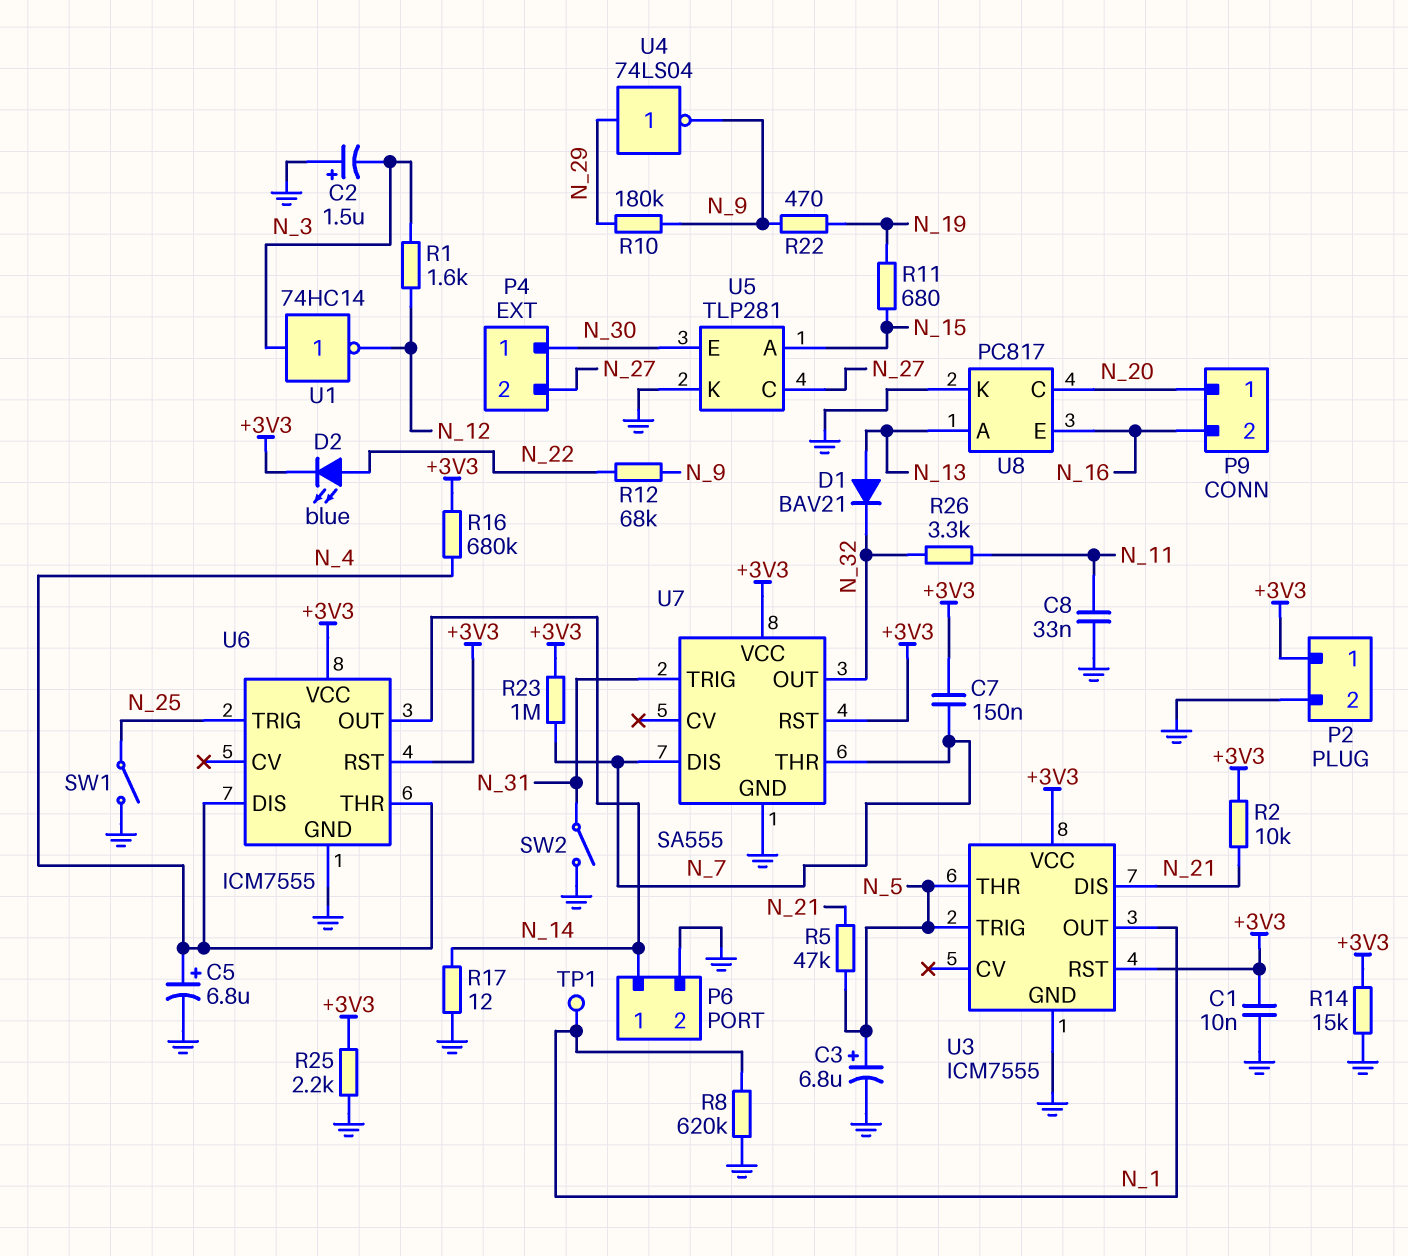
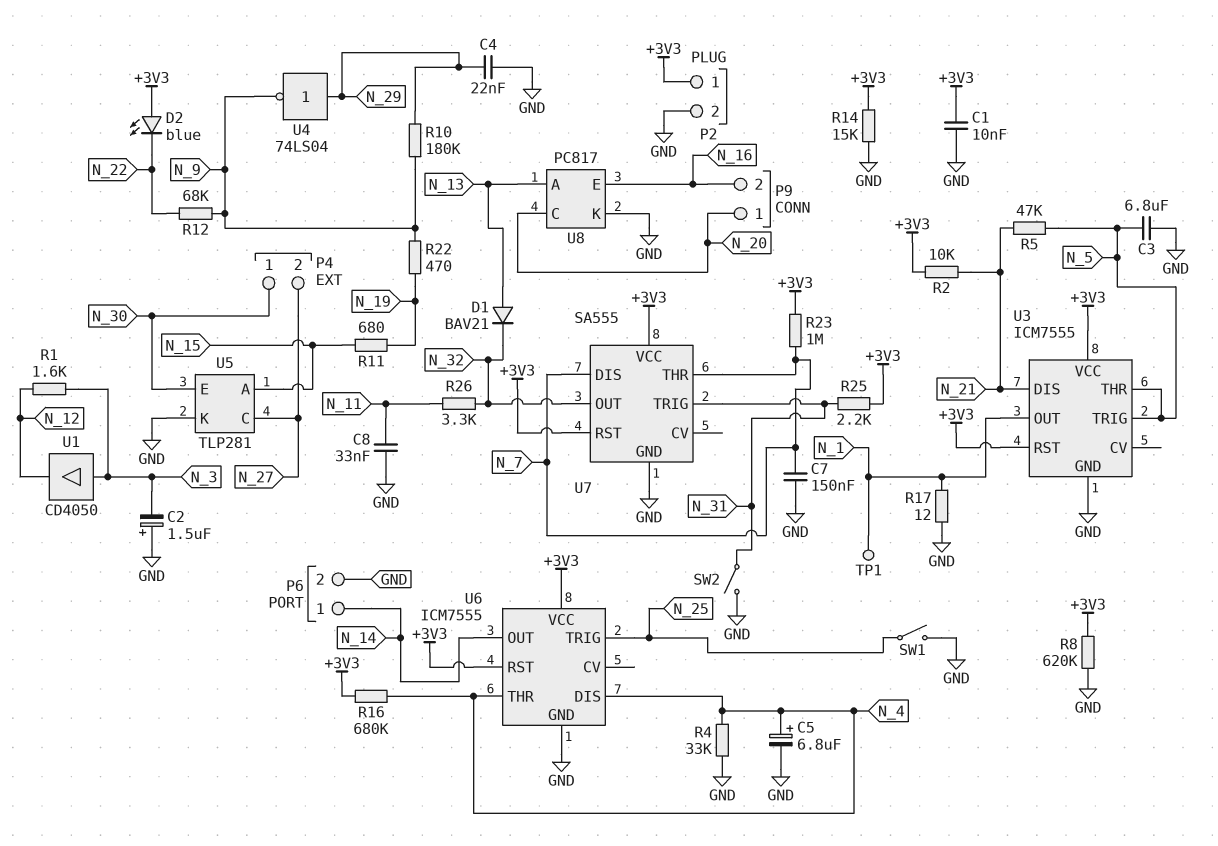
C3: 6.8uF (plus N_5, minus GND) -> 6.8uF (GND, N_5)
C4: none -> 22nF (GND, N_29)
C7: 150nF (+3V3, N_7) -> 150nF (GND, N_7)
D2: LED blue (A N_22, K +3V3) -> LED blue (A +3V3, K N_22)
R4: none -> 33k (GND, N_4)
R8: 620k (GND, N_1) -> 620k (+3V3, GND)
R17: 12 (GND, N_14) -> 12 (GND, N_1)
R25: 2.2k (+3V3, GND) -> 2.2k (+3V3, N_31)
U1: NOT 74HC14 (in N_3, out N_12) -> buffer CD4050 (in N_3, out N_12)

